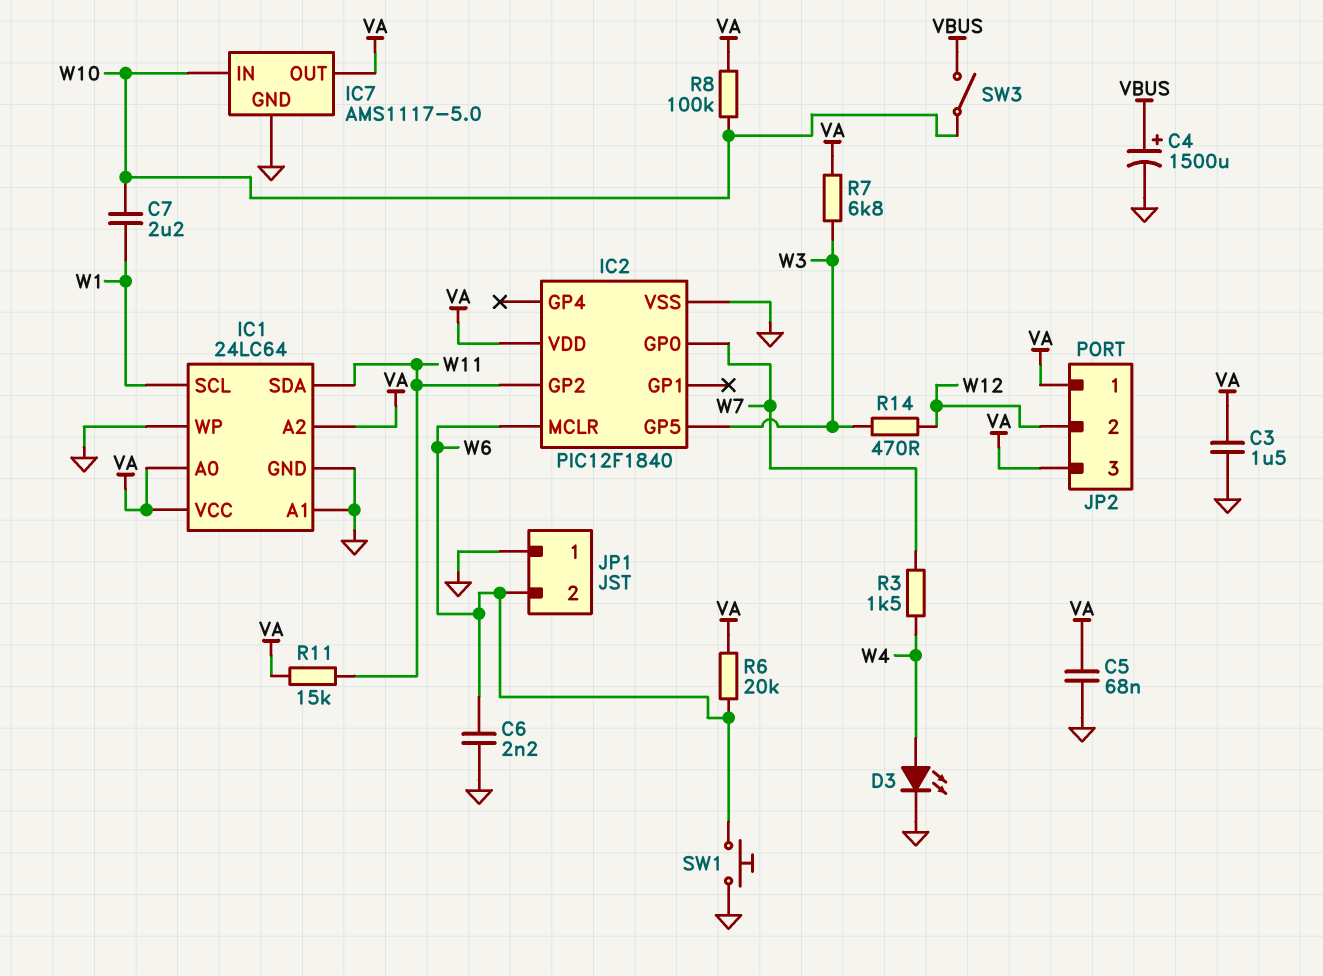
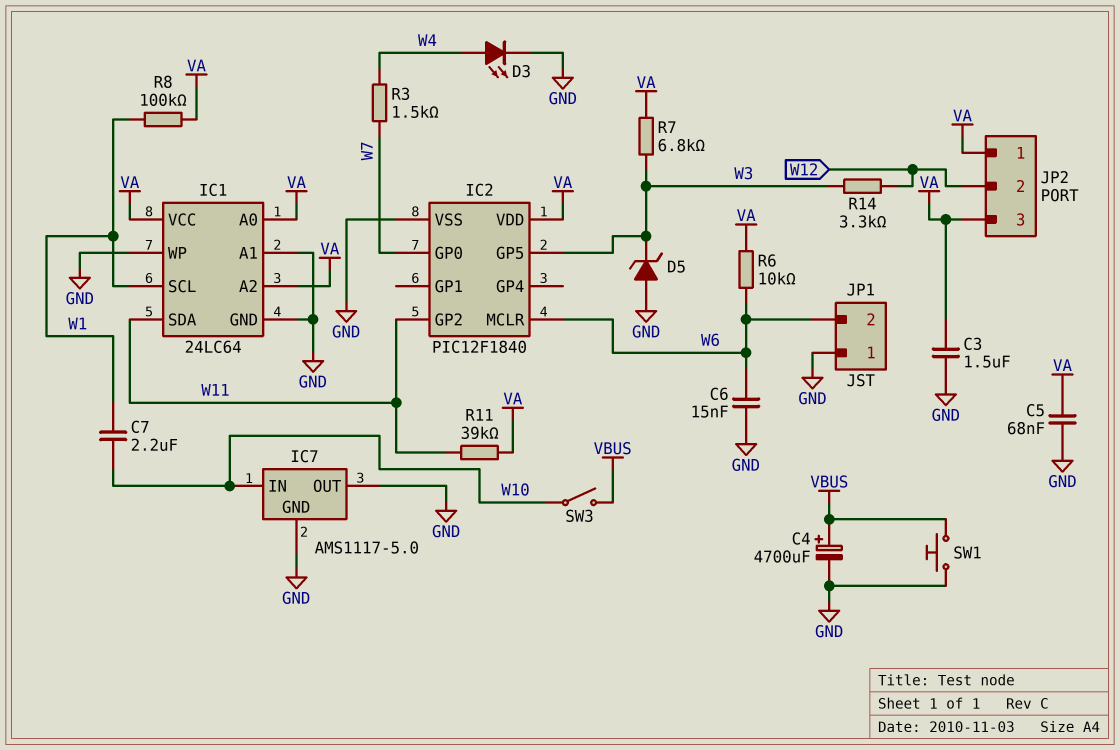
C4: 1500uF (plus VBUS, minus GND) -> 4700uF (plus VBUS, minus GND)
C6: 2.2nF (GND, W6) -> 15nF (GND, W6)
D5: none -> zener (A GND, K W3)
IC7 pin OUT: VA -> GND
R6: 20k (VA, W6) -> 10k (VA, W6)
R8: 100k (VA, W10) -> 100k (VA, W1)
R11: 15k (VA, W11) -> 39k (VA, W11)
R14: 470 (W3, W12) -> 3.3k (W3, W12)
SW1: button (GND, W6) -> button (GND, VBUS)

